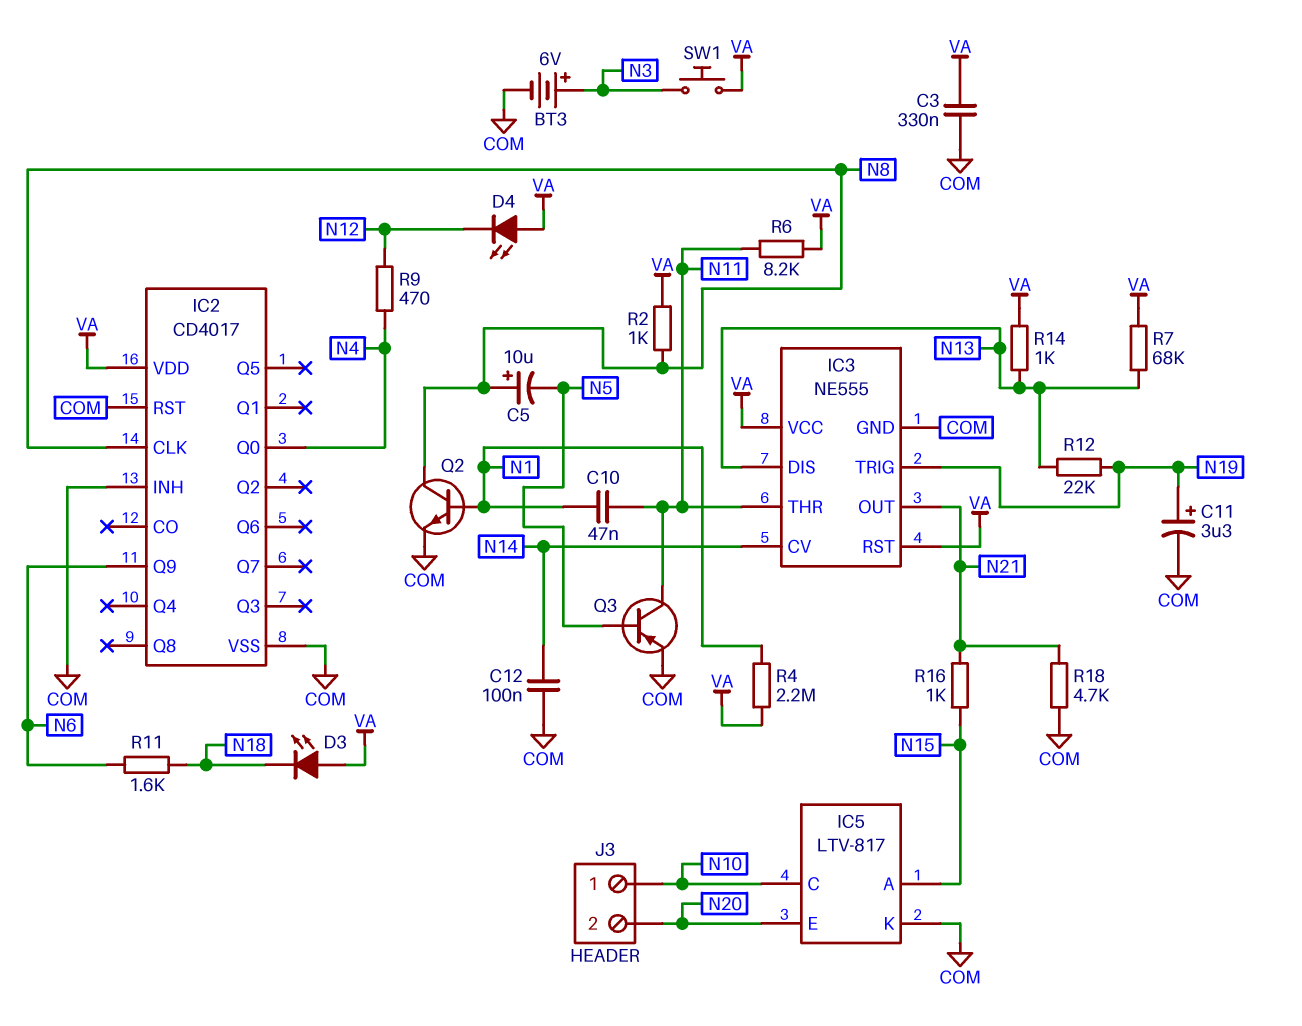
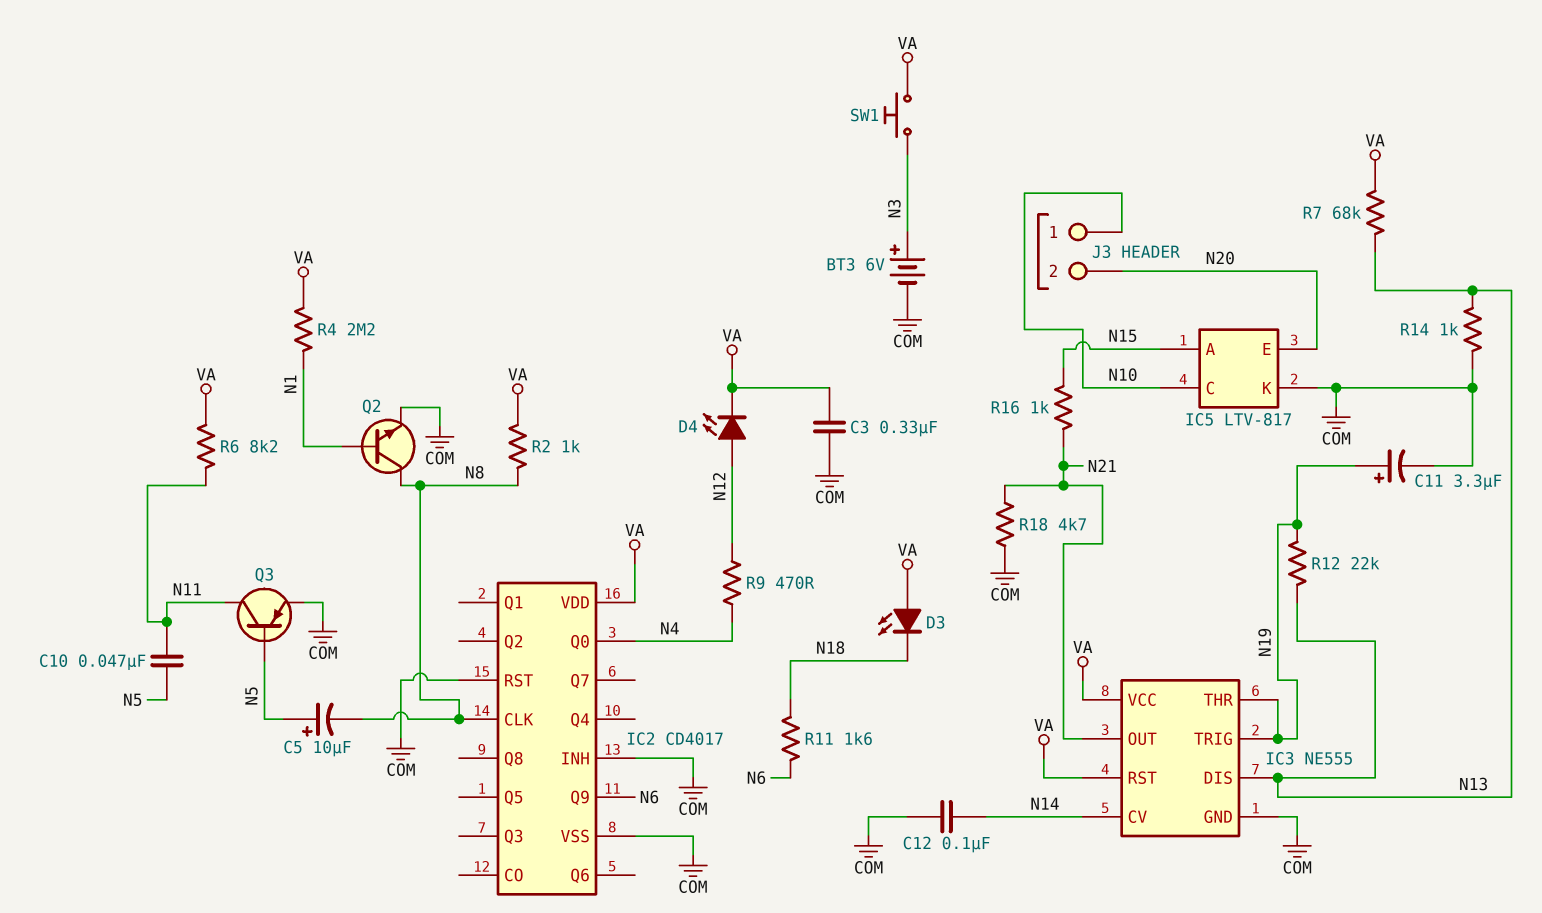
C5: 10uF (plus N8, minus N5) -> 10uF (plus N5, minus N8)
C10: 47nF (N1, N11) -> 47nF (N5, N11)
D4: LED (A VA, K N12) -> LED (A N12, K VA)
IC3 pin THR: N11 -> N19
R14: 1k (N13, VA) -> 1k (COM, N13)

